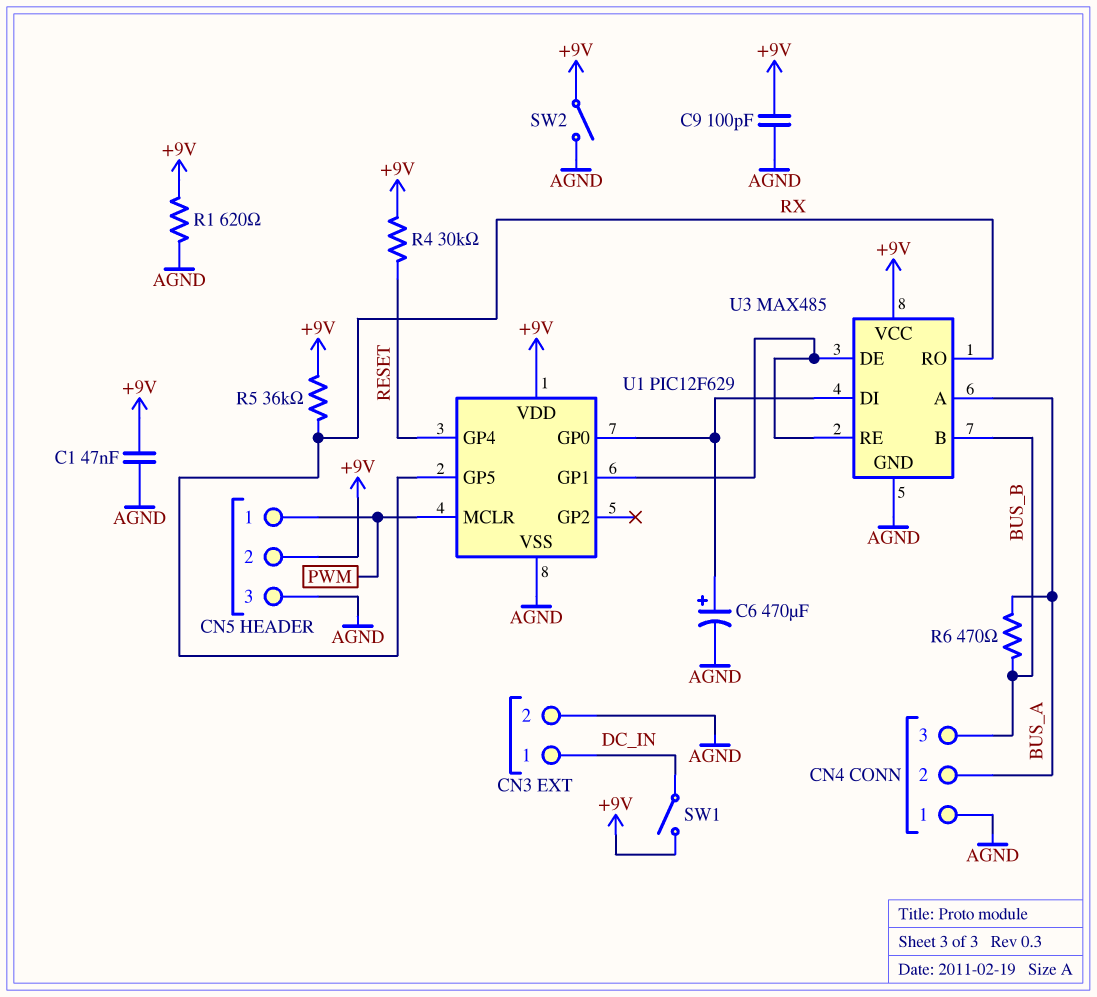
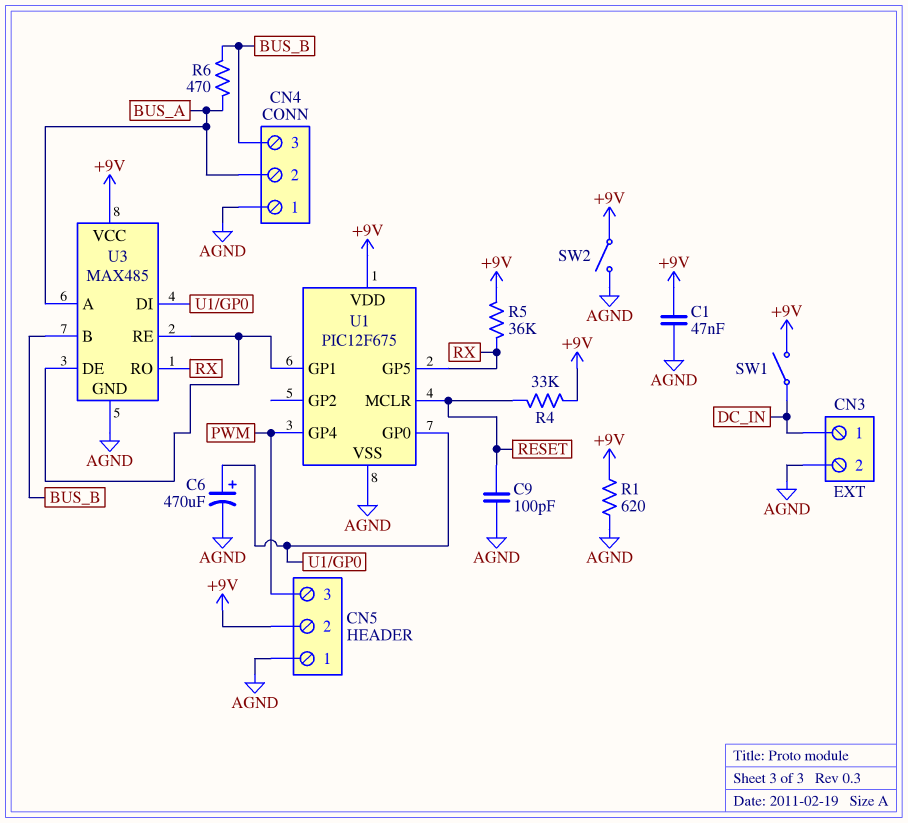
C9: 100pF (+9V, AGND) -> 100pF (AGND, RESET)
CN5 pin 1: PWM -> AGND
CN5 pin 3: AGND -> PWM
R4: 30k (+9V, RESET) -> 33k (+9V, RESET)
U1: PIC12F629 -> PIC12F675
U1 pin GP4: RESET -> PWM
U1 pin MCLR: PWM -> RESET

